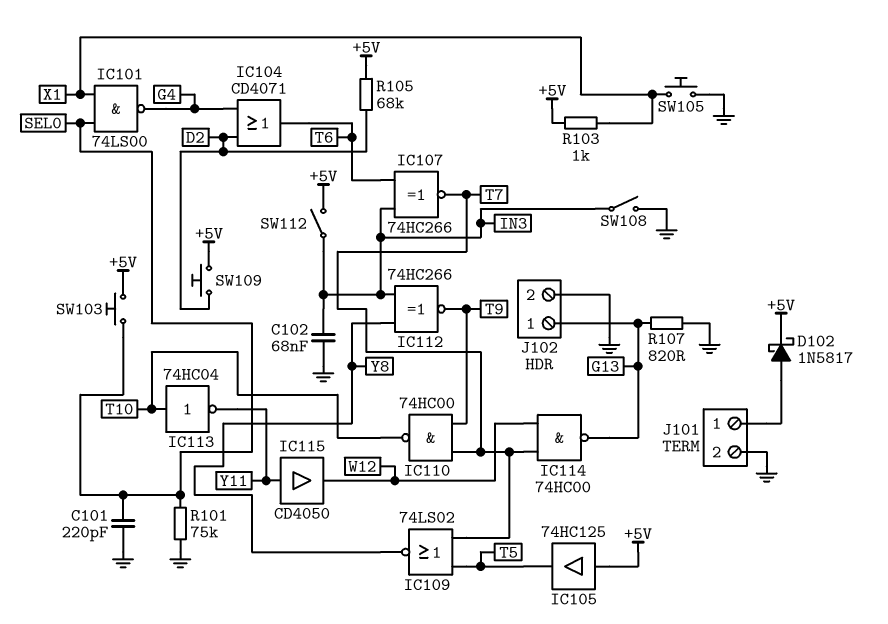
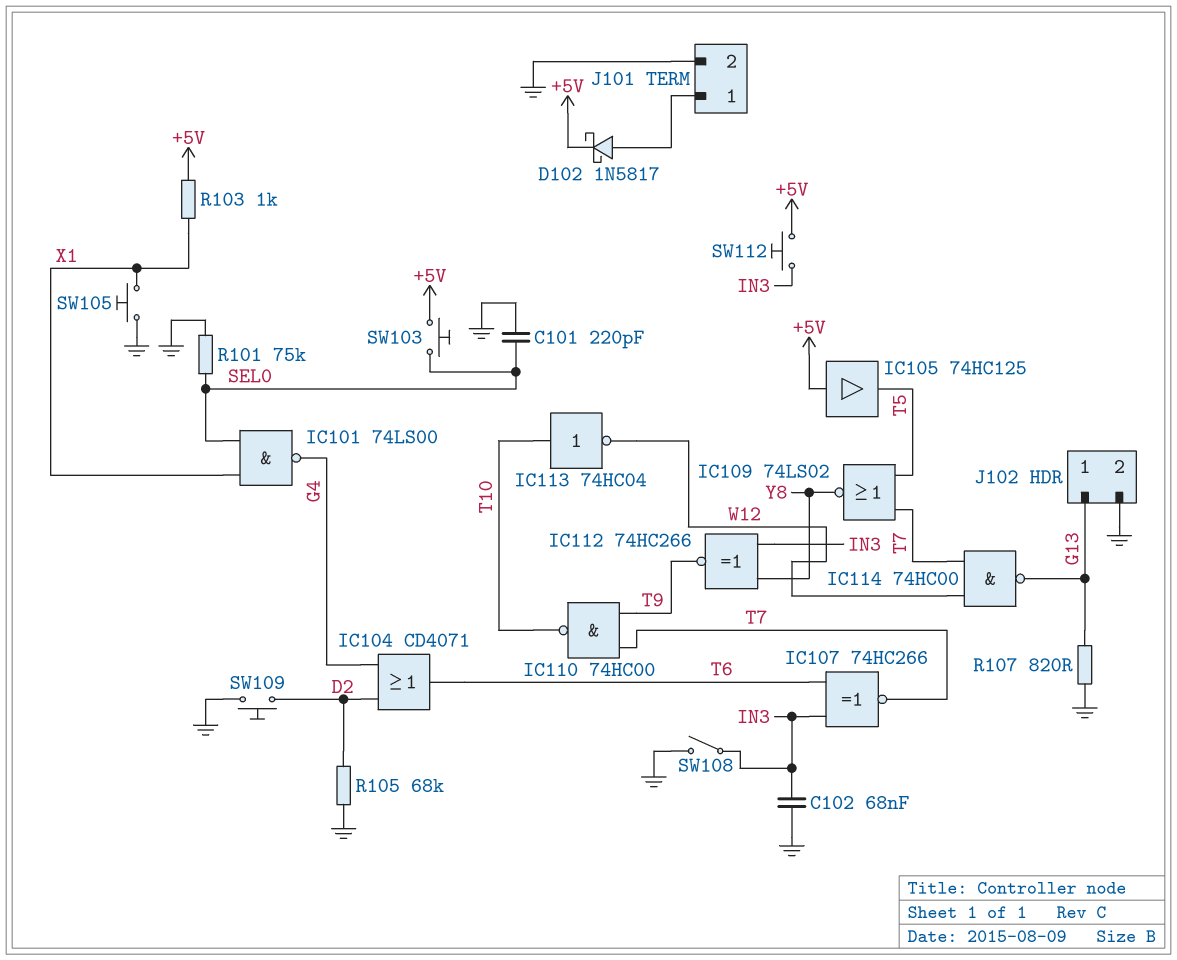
IC113: NOT 74HC04 (in T10, out Y11) -> NOT 74HC04 (in T10, out W12)
IC115: buffer CD4050 (in Y11, out W12) -> none
R105: 68k (+5V, D2) -> 68k (D2, GND)
SW109: button (+5V, D2) -> button (D2, GND)
SW112: switch (+5V, IN3) -> button (+5V, IN3)

